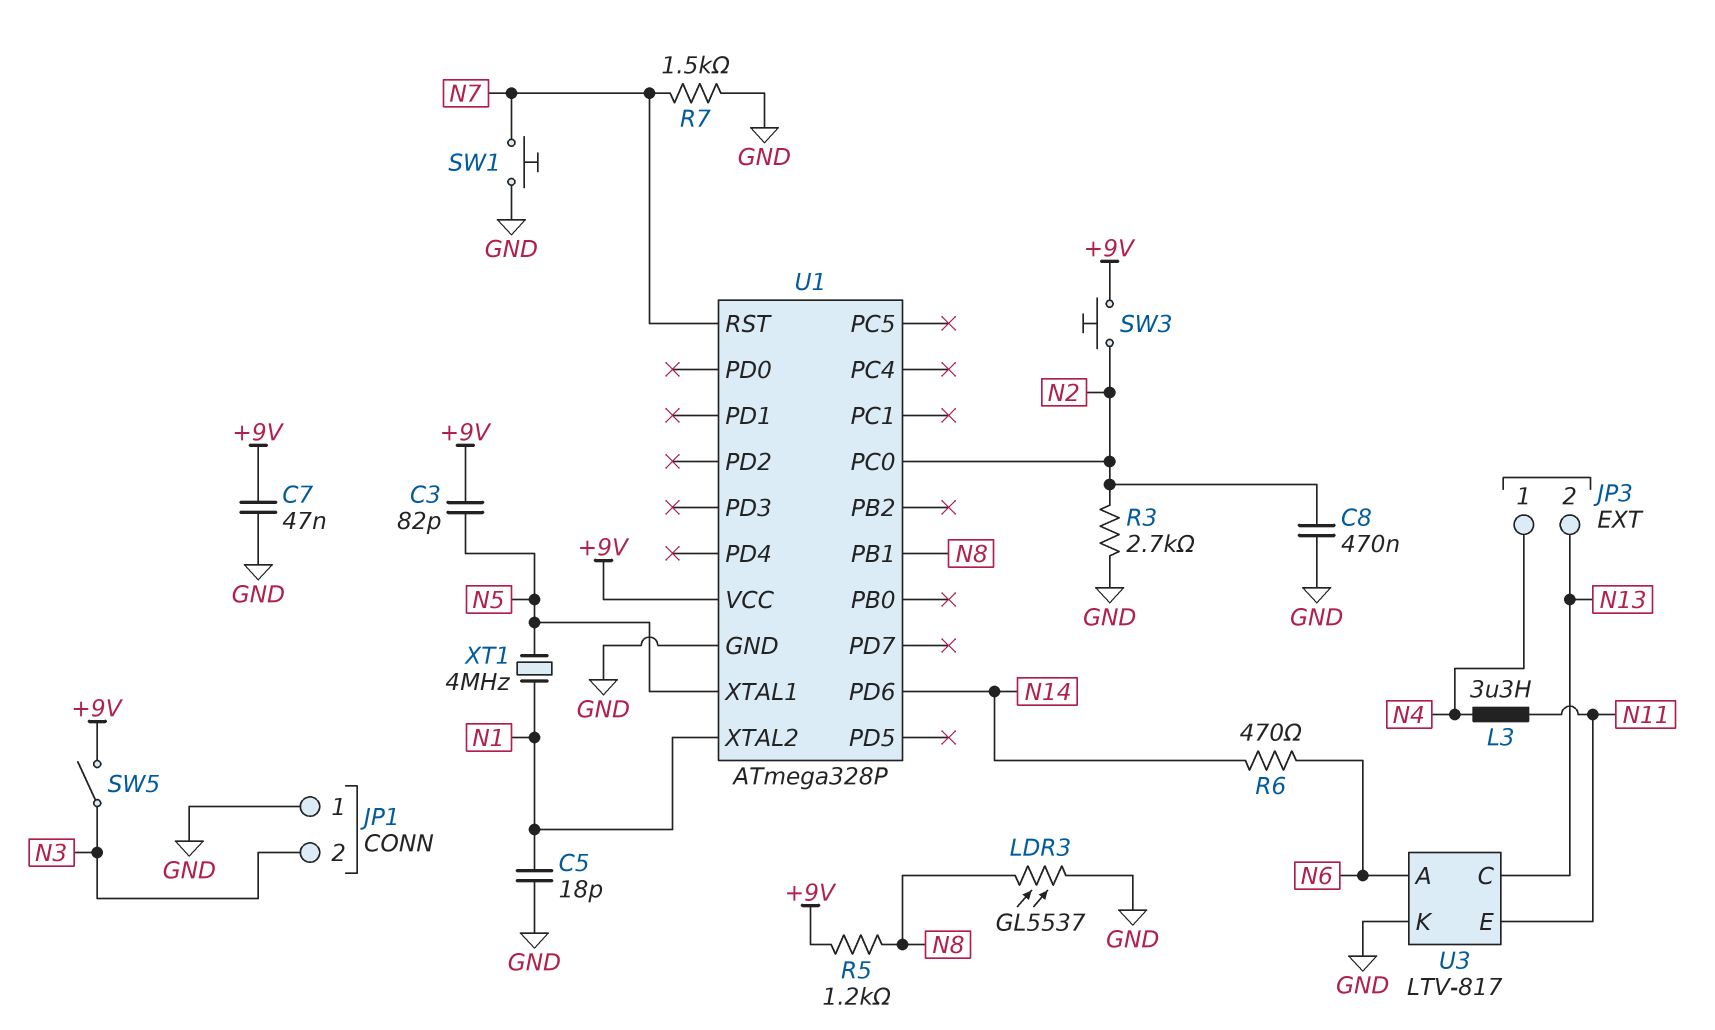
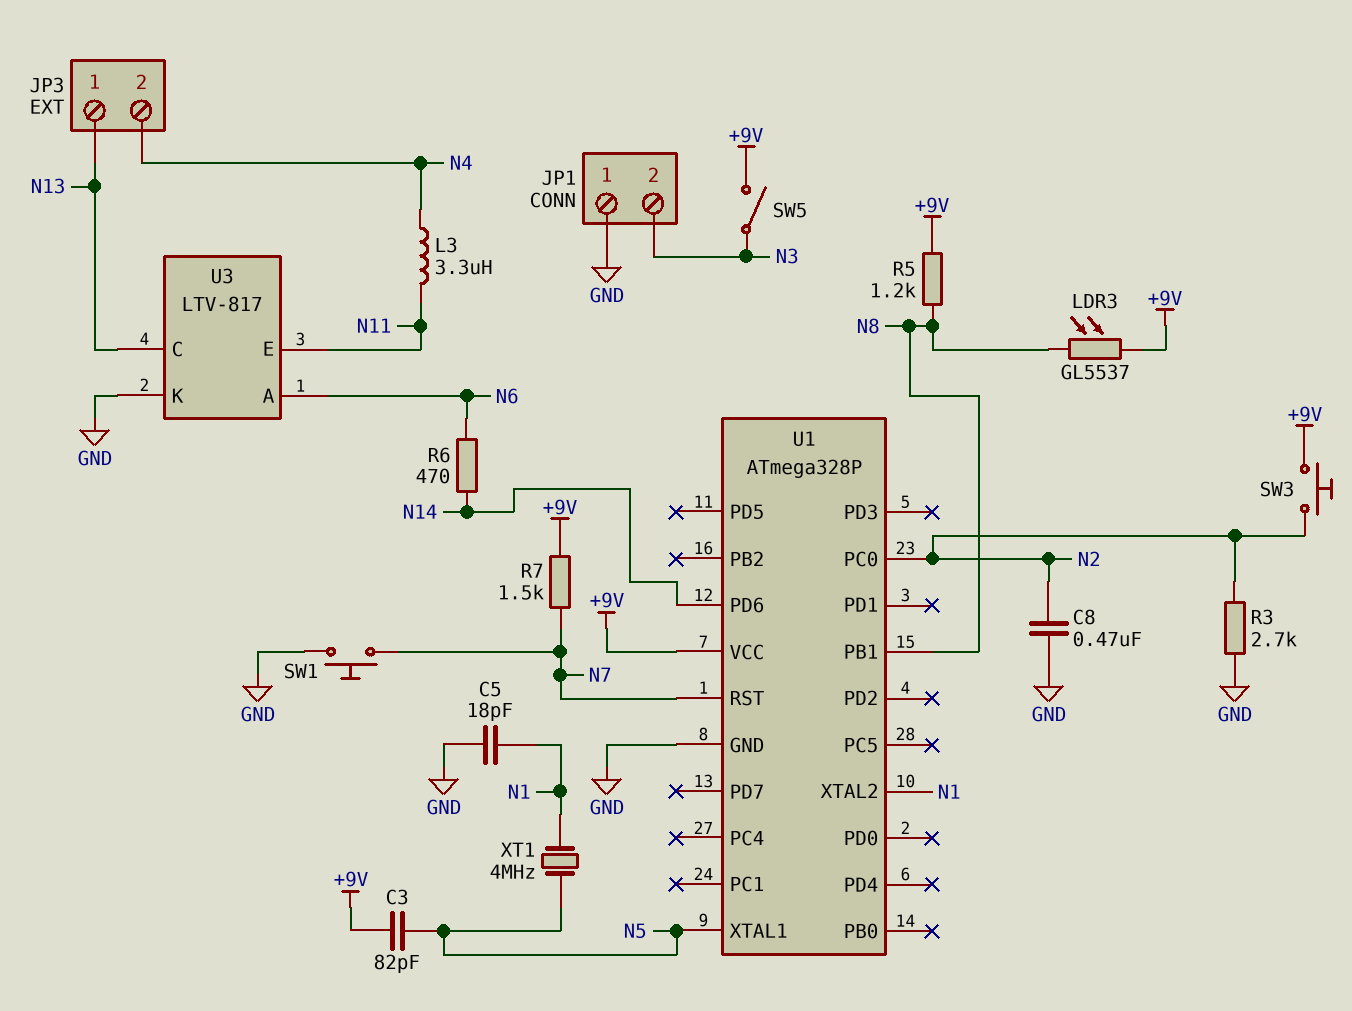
C7: 47nF (+9V, GND) -> none
JP3 pin 1: N4 -> N13
JP3 pin 2: N13 -> N4
LDR3: GL5537 (GND, N8) -> GL5537 (+9V, N8)
R7: 1.5k (GND, N7) -> 1.5k (+9V, N7)

